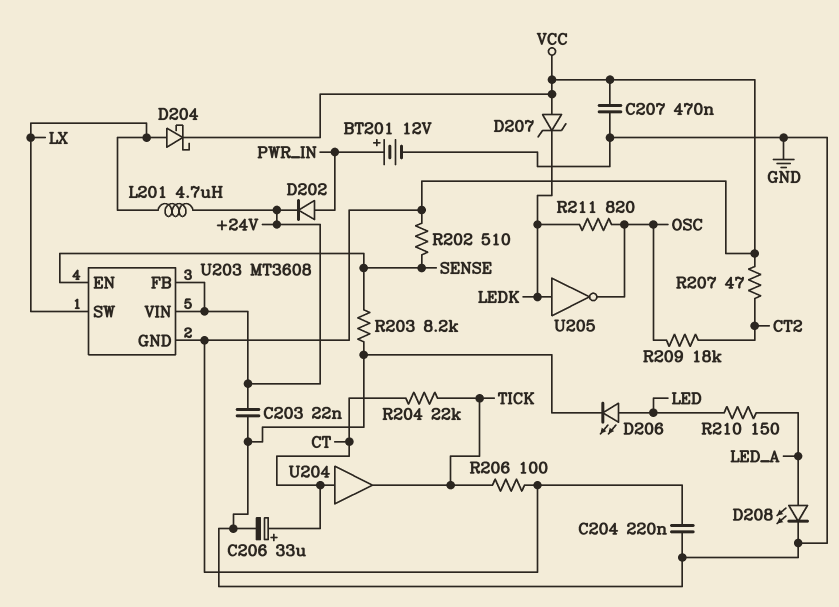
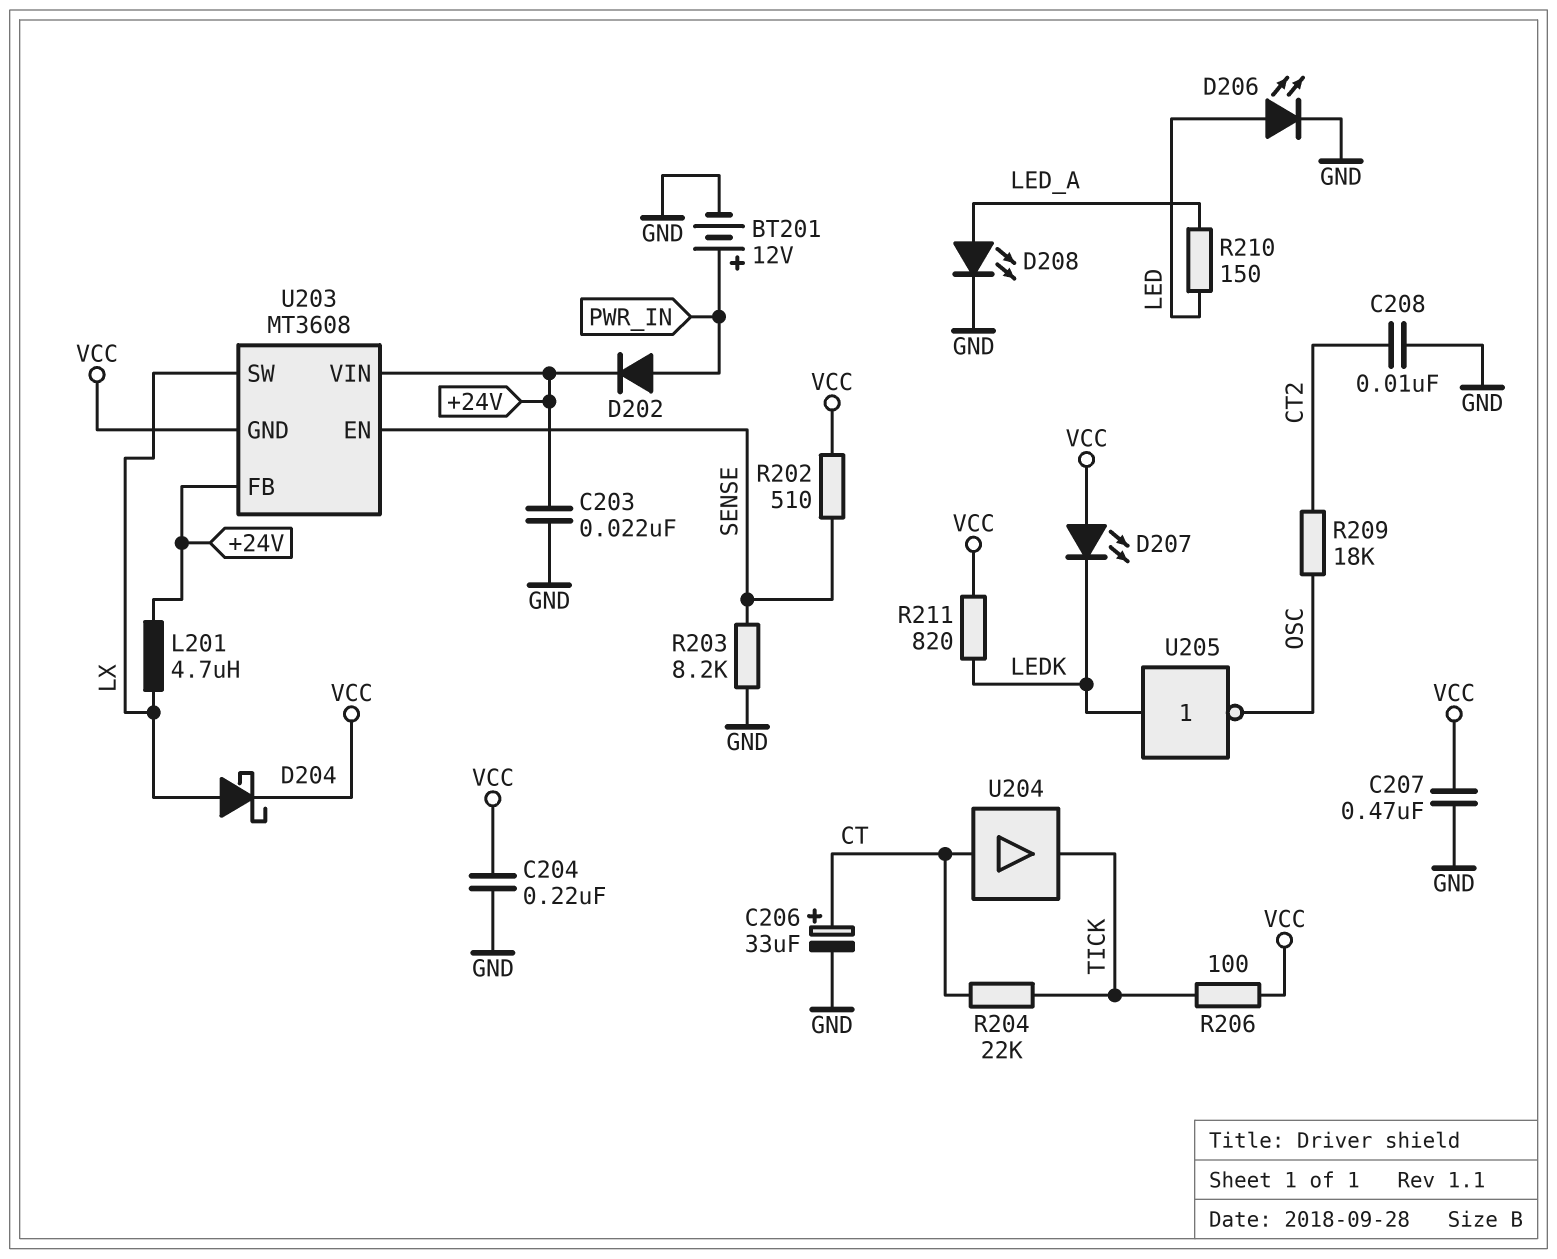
C208: none -> 10nF (CT2, GND)
D207: zener (A VCC, K LEDK) -> LED (A VCC, K LEDK)
R207: 47 (CT2, VCC) -> none
R211: 820 (LEDK, OSC) -> 820 (LEDK, VCC)

